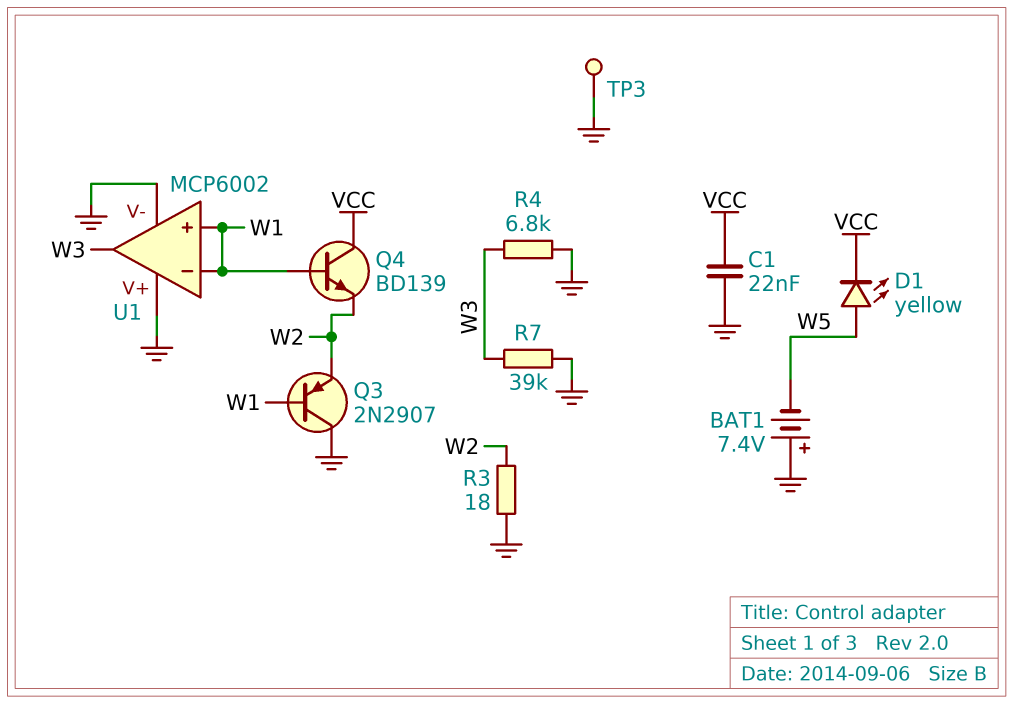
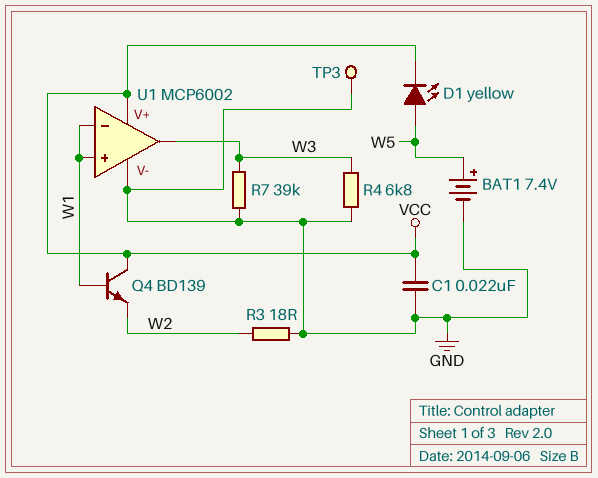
BAT1: 7.4V (plus GND, minus W5) -> 7.4V (plus W5, minus GND)
Q3: PNP 2N2907 (B W1, C GND, E W2) -> none
U1 pin V+: GND -> VCC

